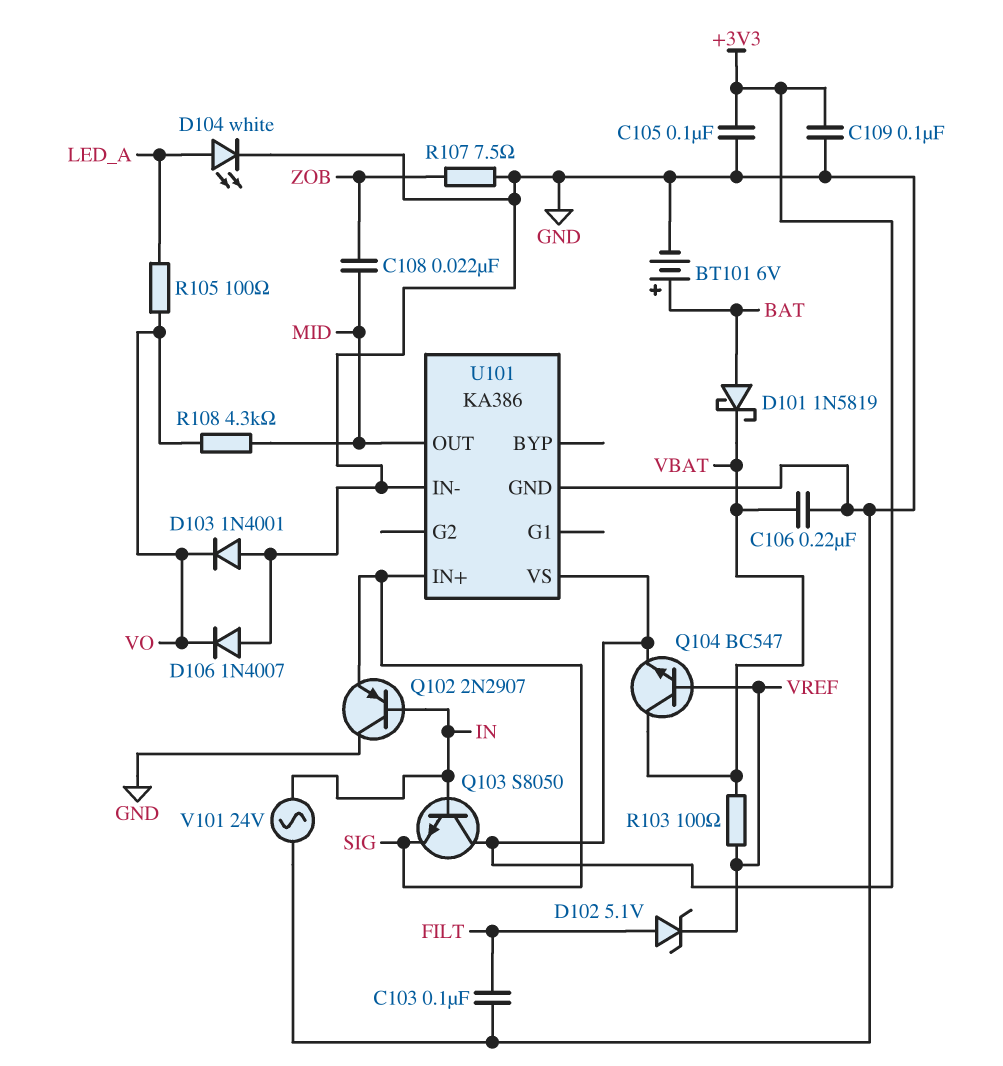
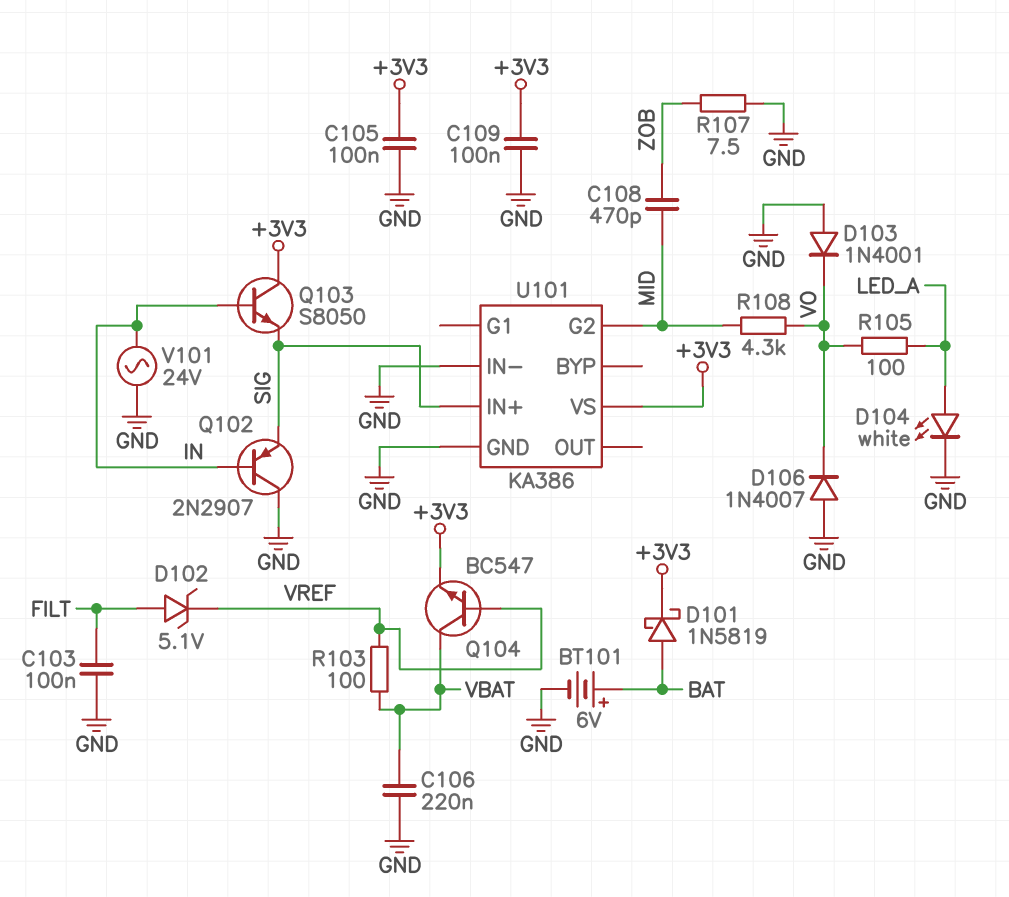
C108: 22nF (MID, ZOB) -> 470pF (MID, ZOB)
D101: schottky 1N5819 (A BAT, K VBAT) -> schottky 1N5819 (A BAT, K +3V3)
U101 pin G2: none -> MID
U101 pin OUT: MID -> none

